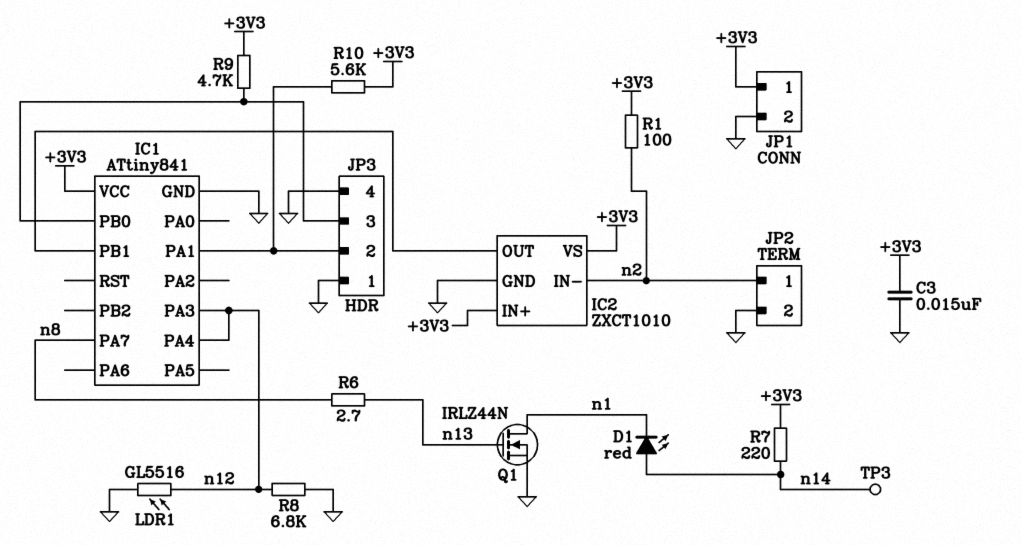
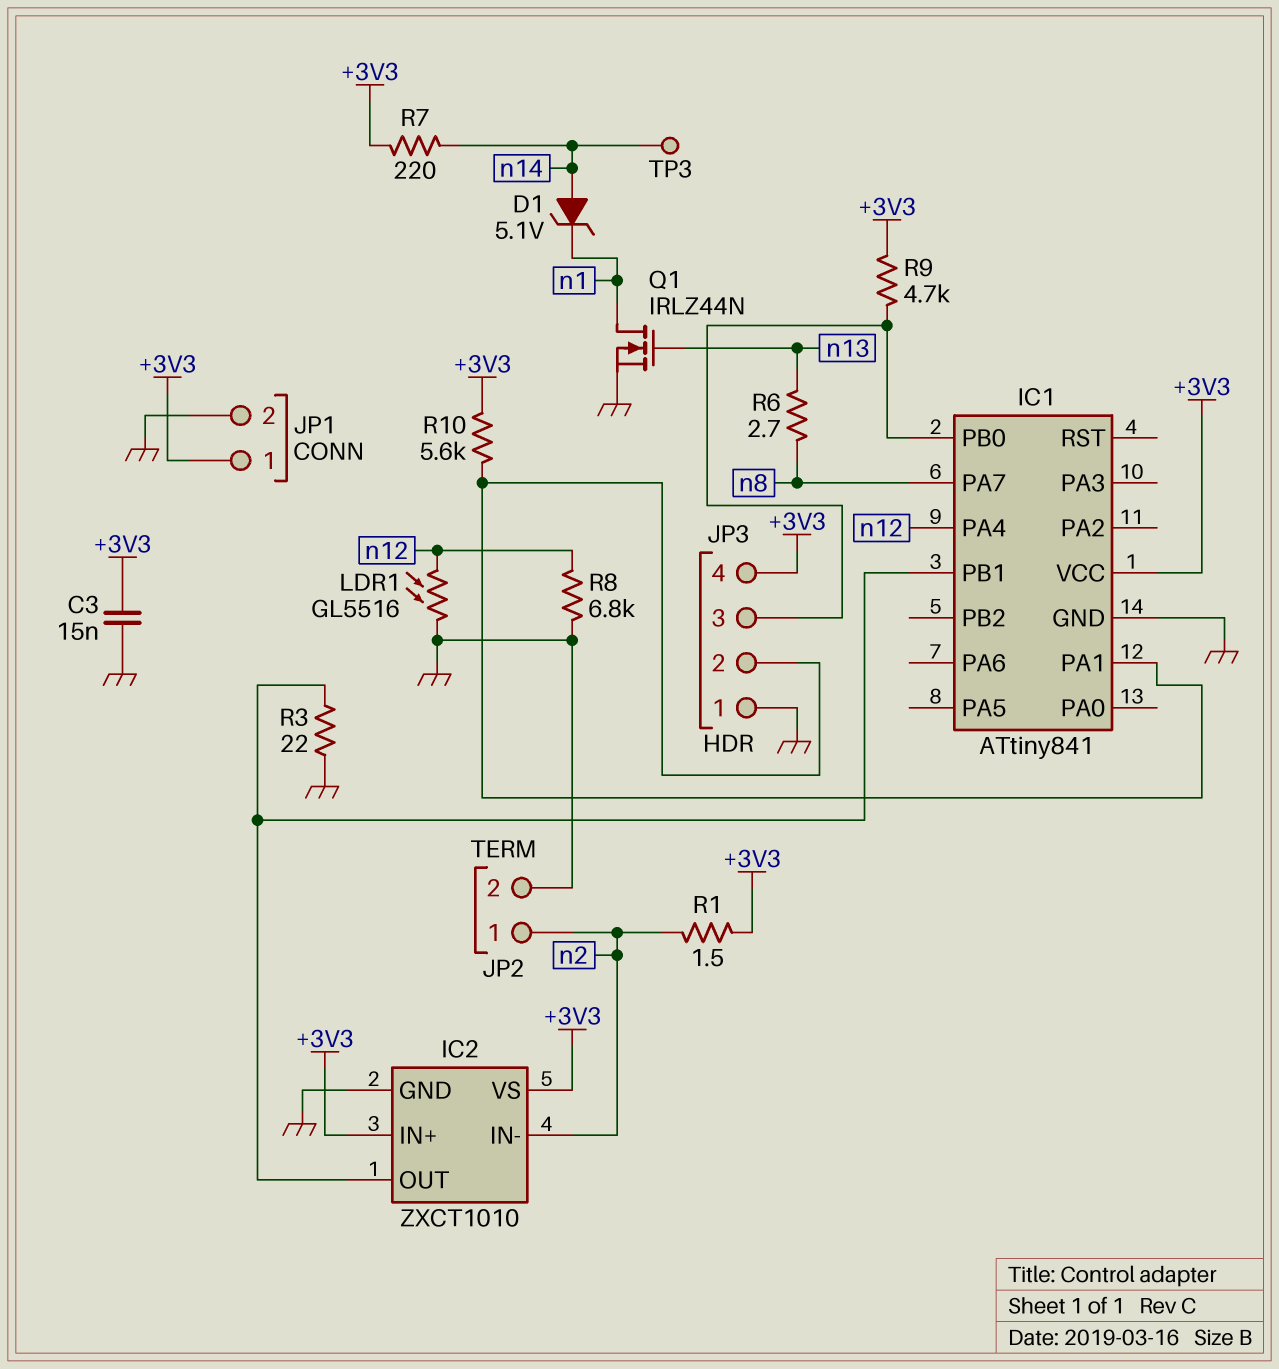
D1: LED red (A n14, K n1) -> zener 5.1V (A n14, K n1)
IC1 pin PA3: n12 -> none
JP3 pin 4: GND -> +3V3
R1: 100 (+3V3, n2) -> 1.5 (+3V3, n2)
R3: none -> 22 (GND, IC1/PB1)

